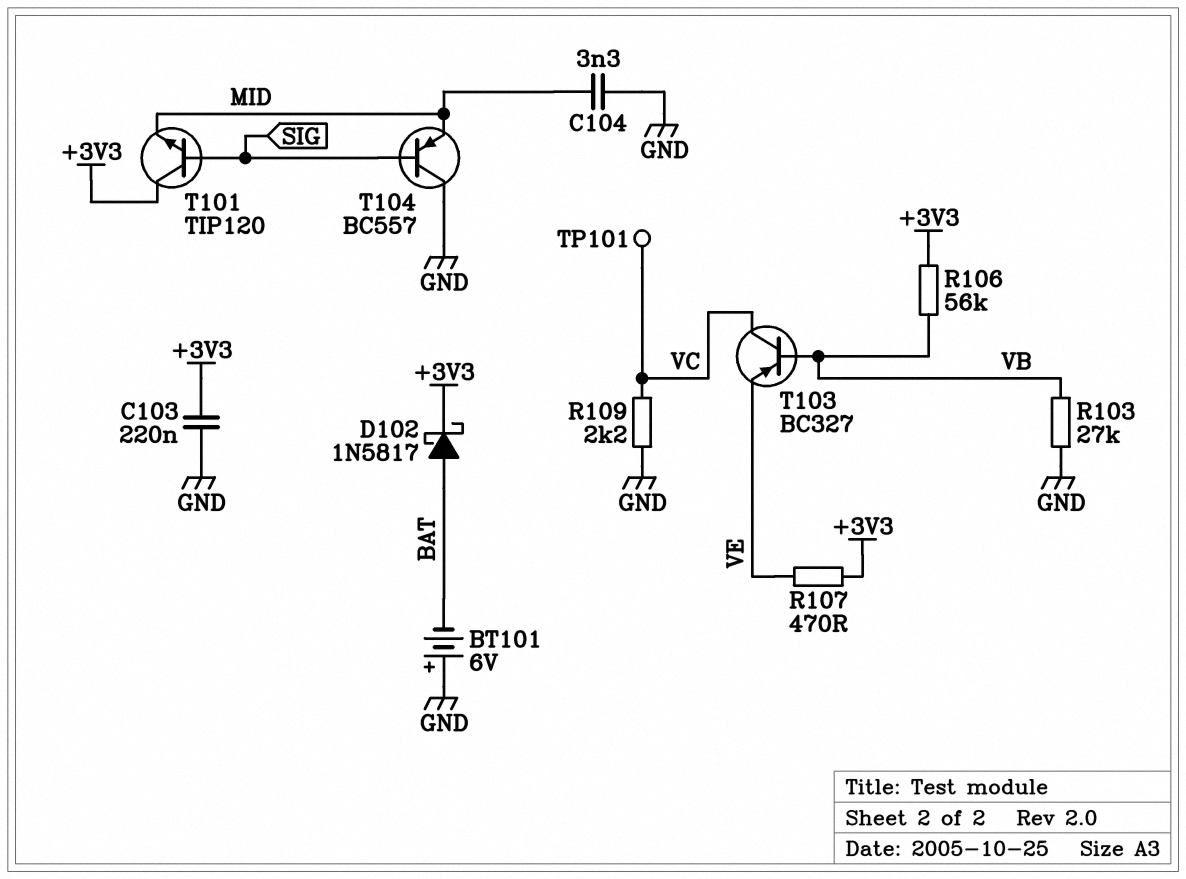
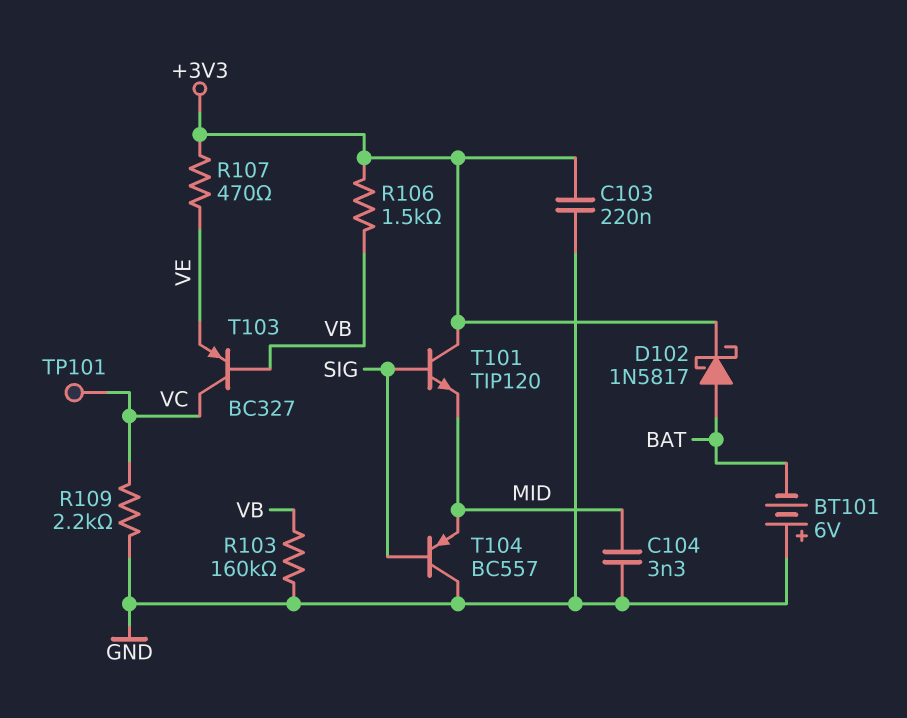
R103: 27k (GND, VB) -> 160k (GND, VB)
R106: 56k (+3V3, VB) -> 1.5k (+3V3, VB)

